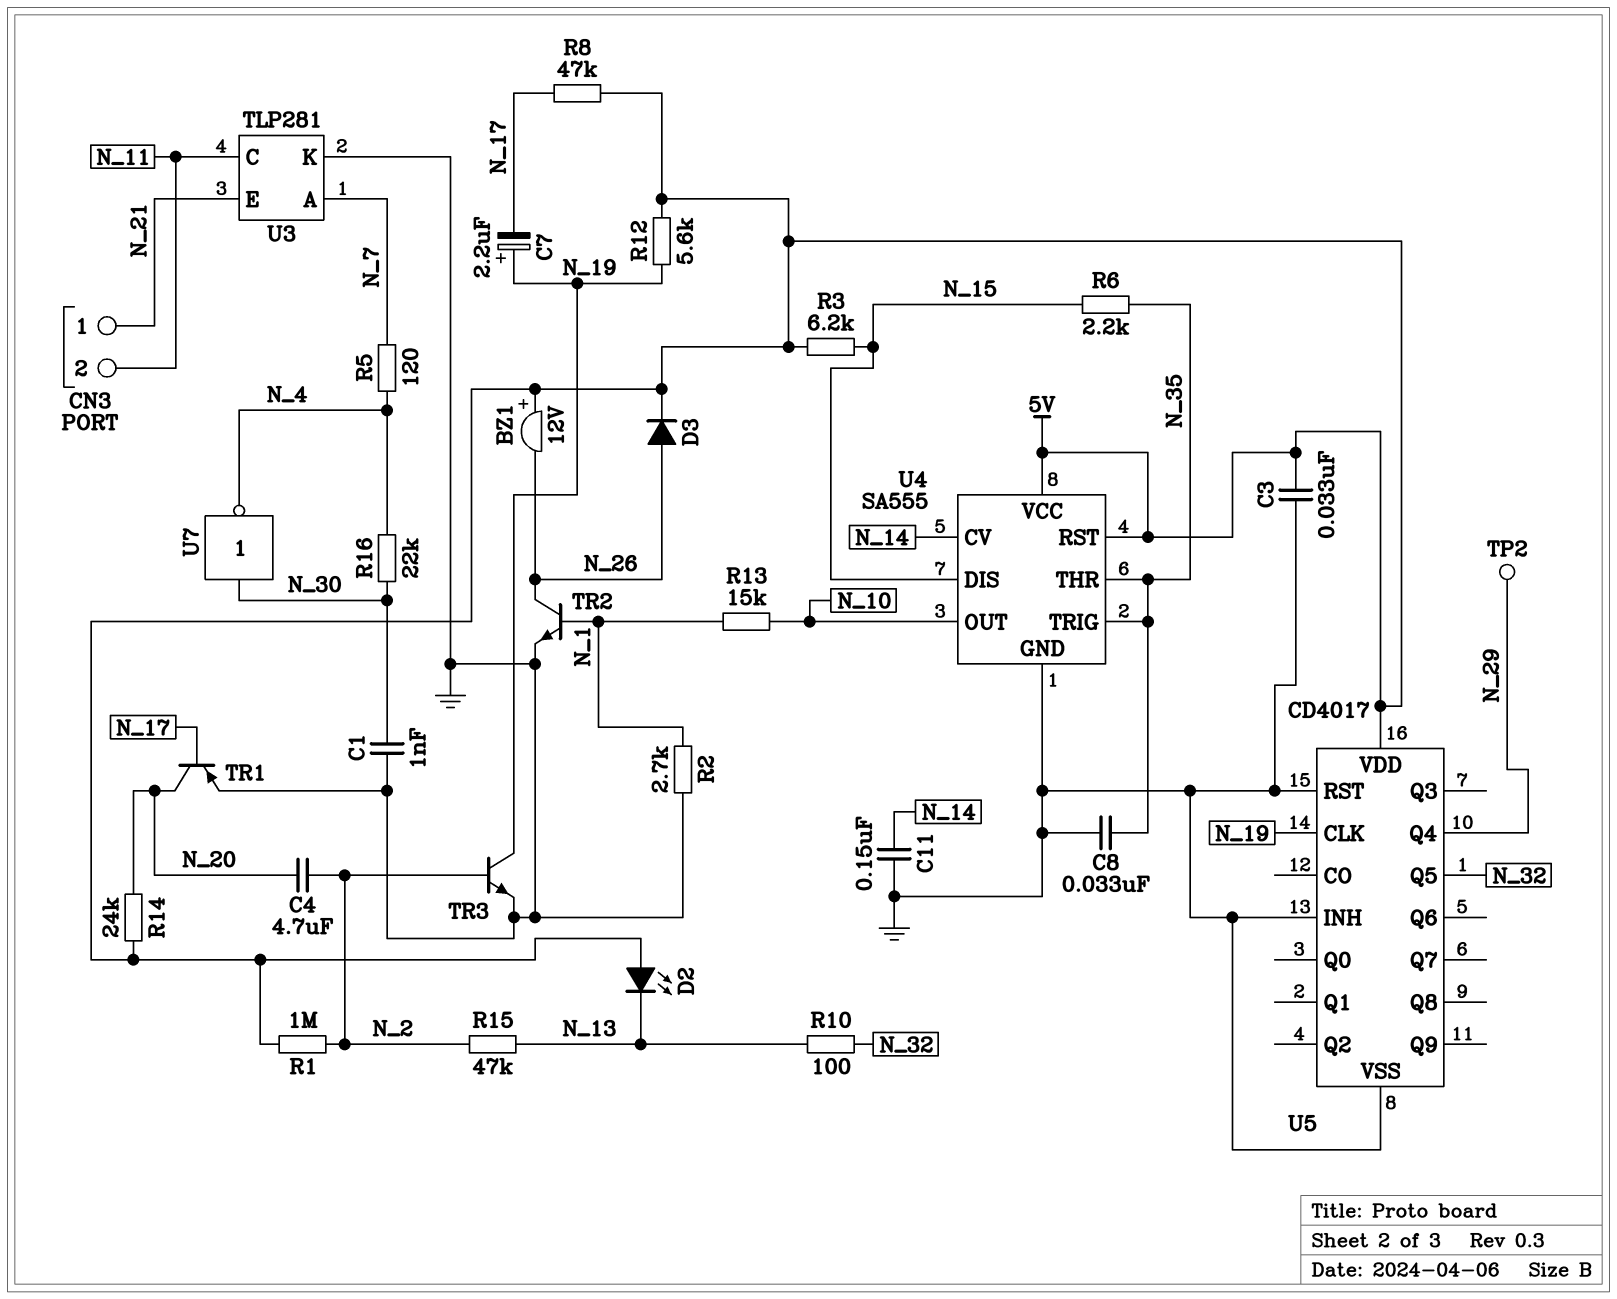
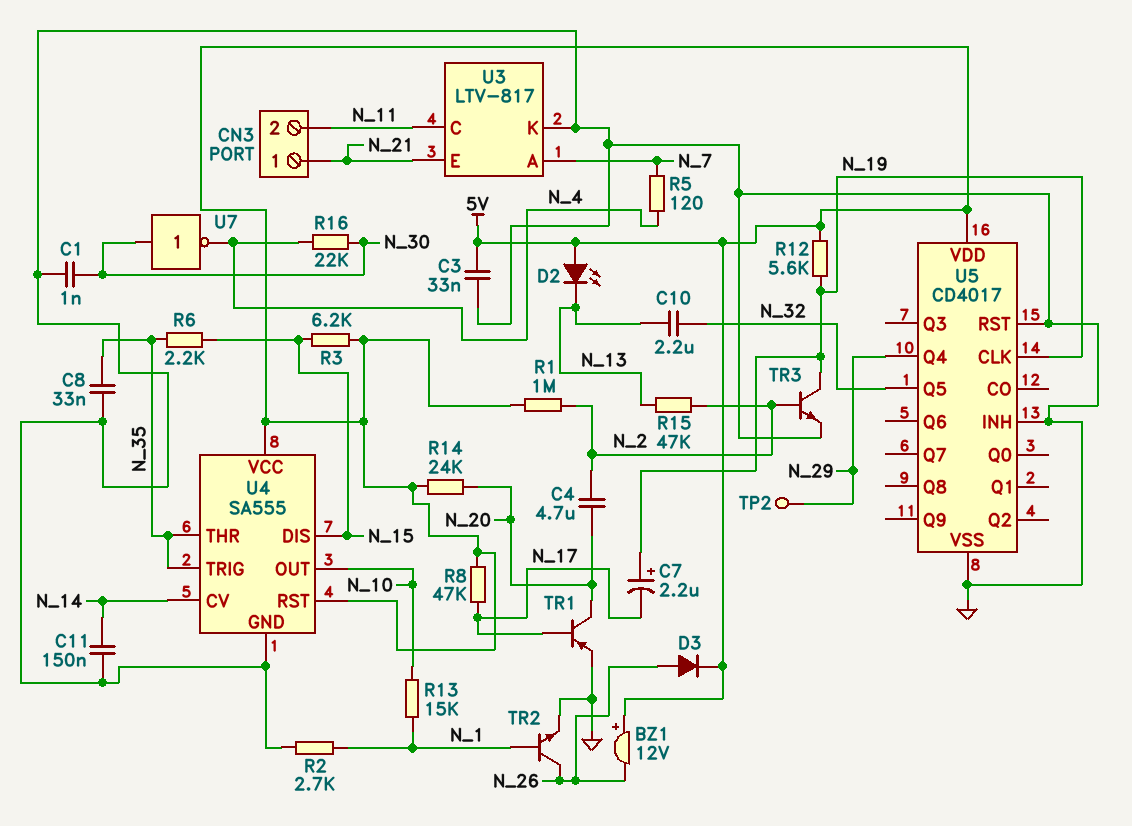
C10: none -> 2.2uF (N_13, N_32)
R10: 100 (N_13, N_32) -> none
U3: TLP281 -> LTV-817

